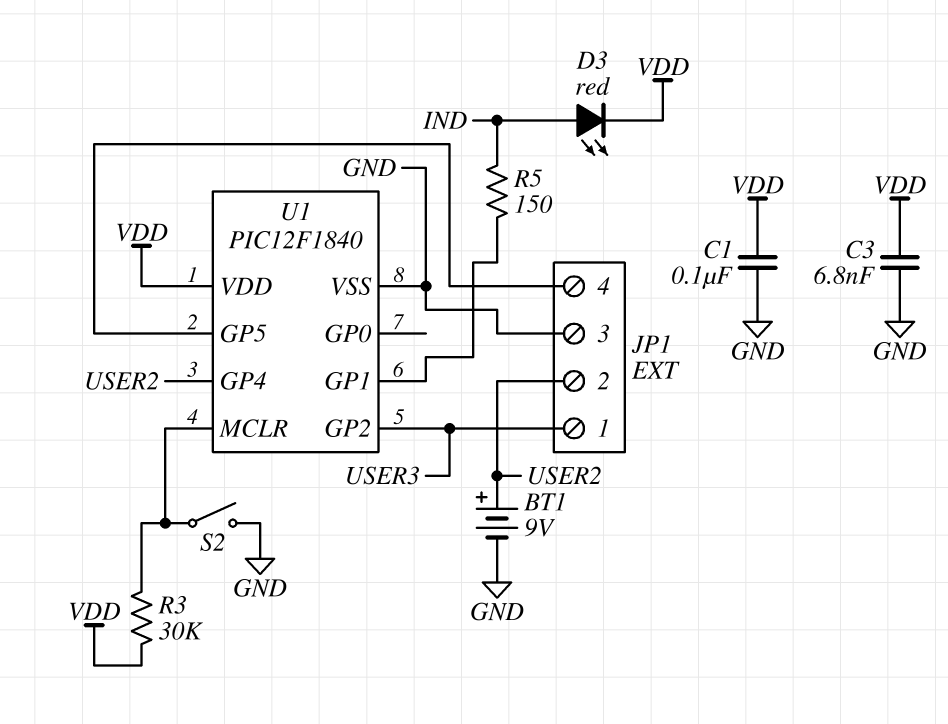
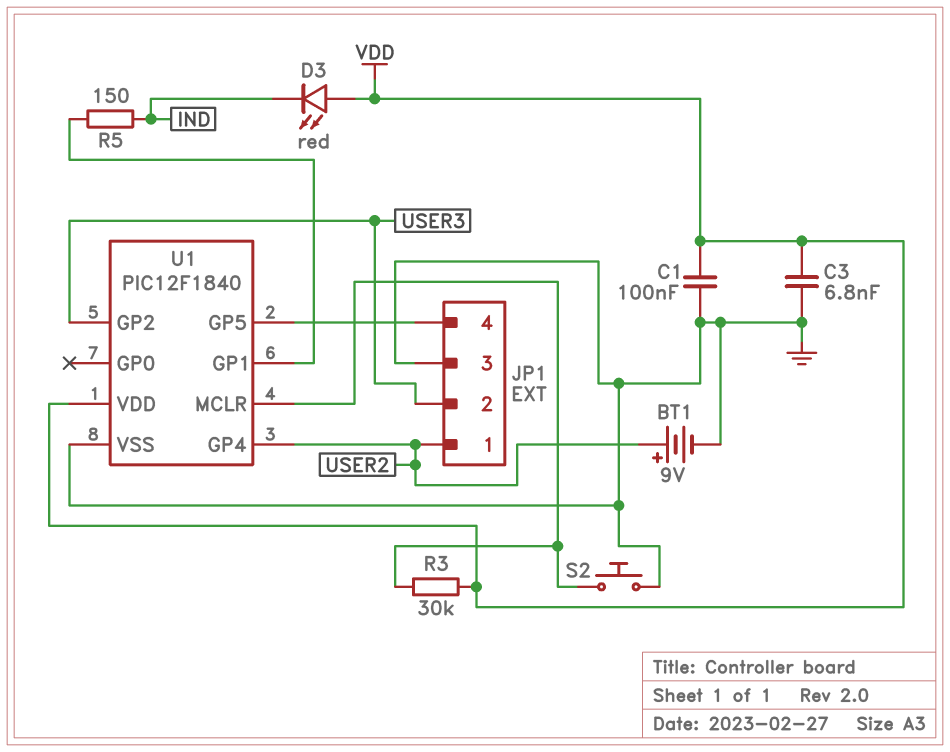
D3: LED red (A IND, K VDD) -> LED red (A VDD, K IND)
JP1 pin 1: USER3 -> USER2
JP1 pin 2: USER2 -> USER3
S2: switch (GND, U1/MCLR) -> button (GND, U1/MCLR)

